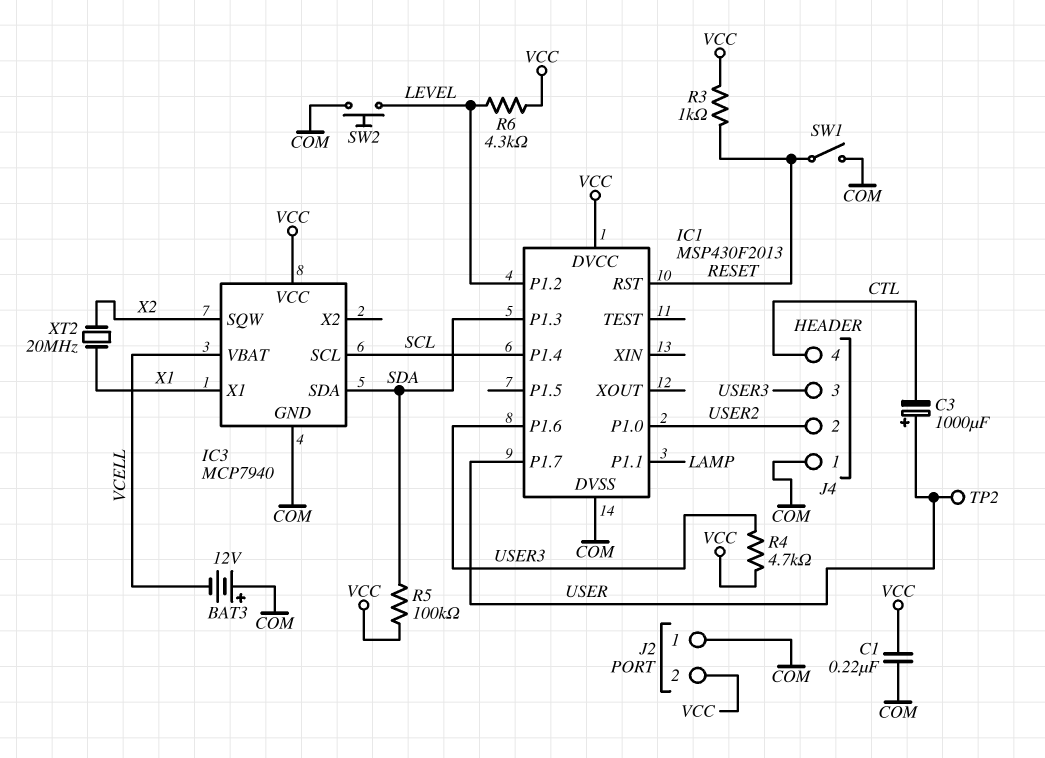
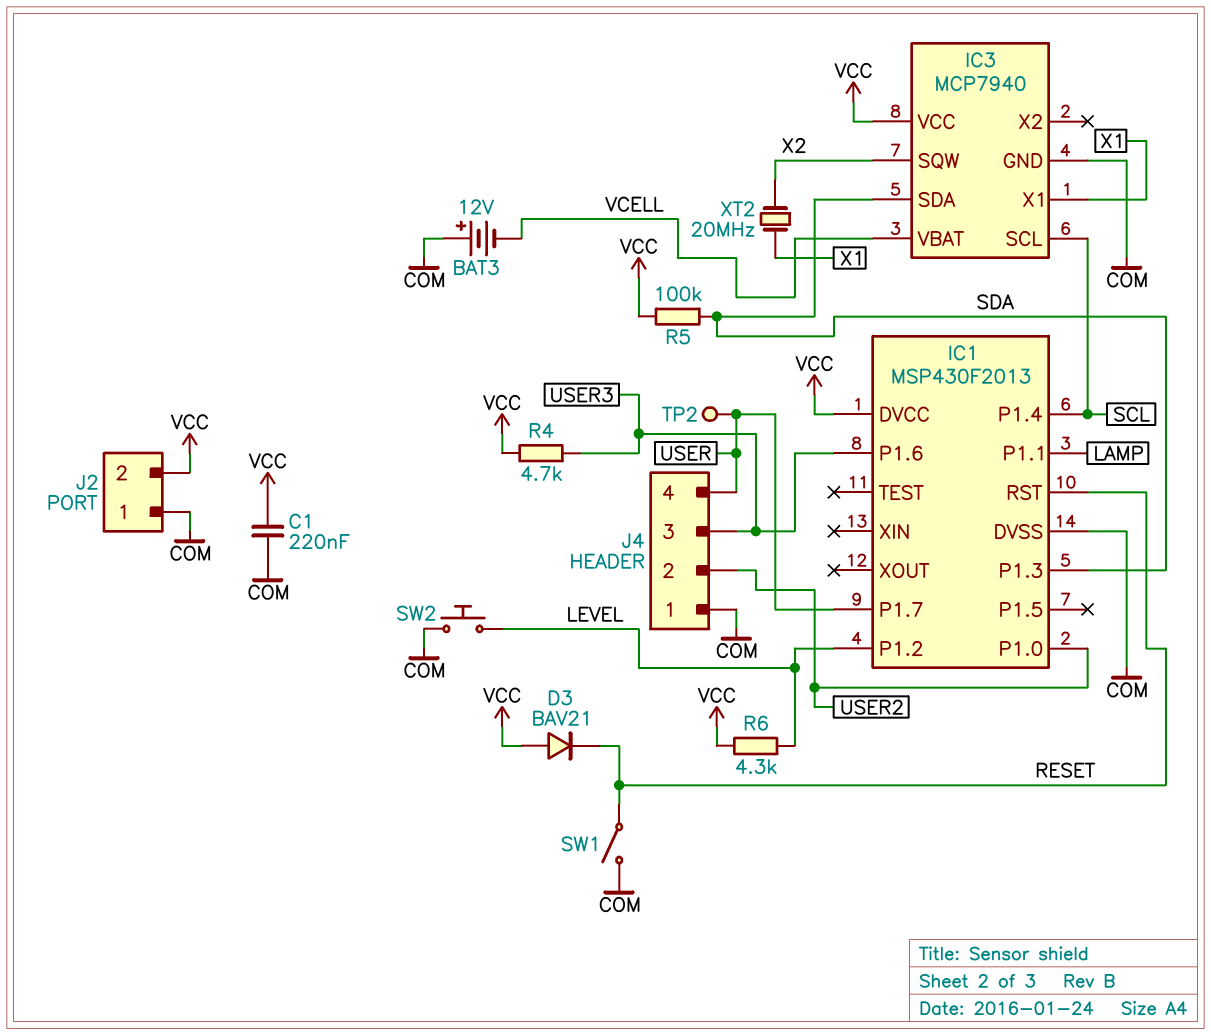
C3: 1000uF (plus USER, minus CTL) -> none
D3: none -> diode BAV21 (A VCC, K RESET)
J4 pin 4: CTL -> USER
R3: 1k (RESET, VCC) -> none

